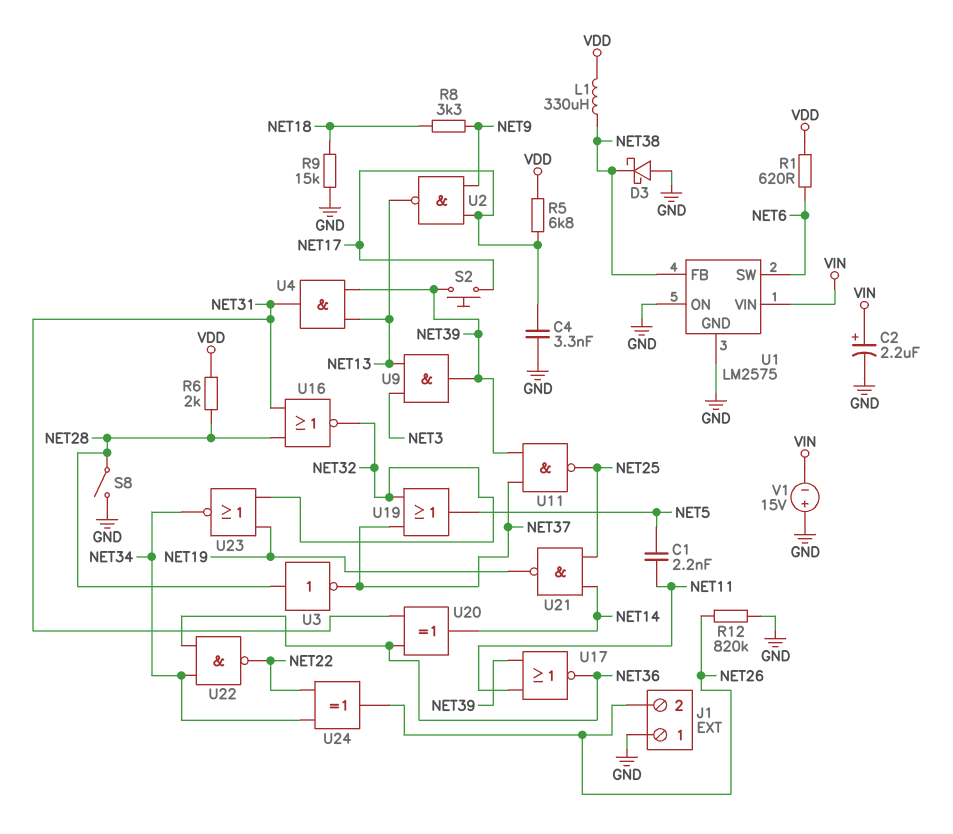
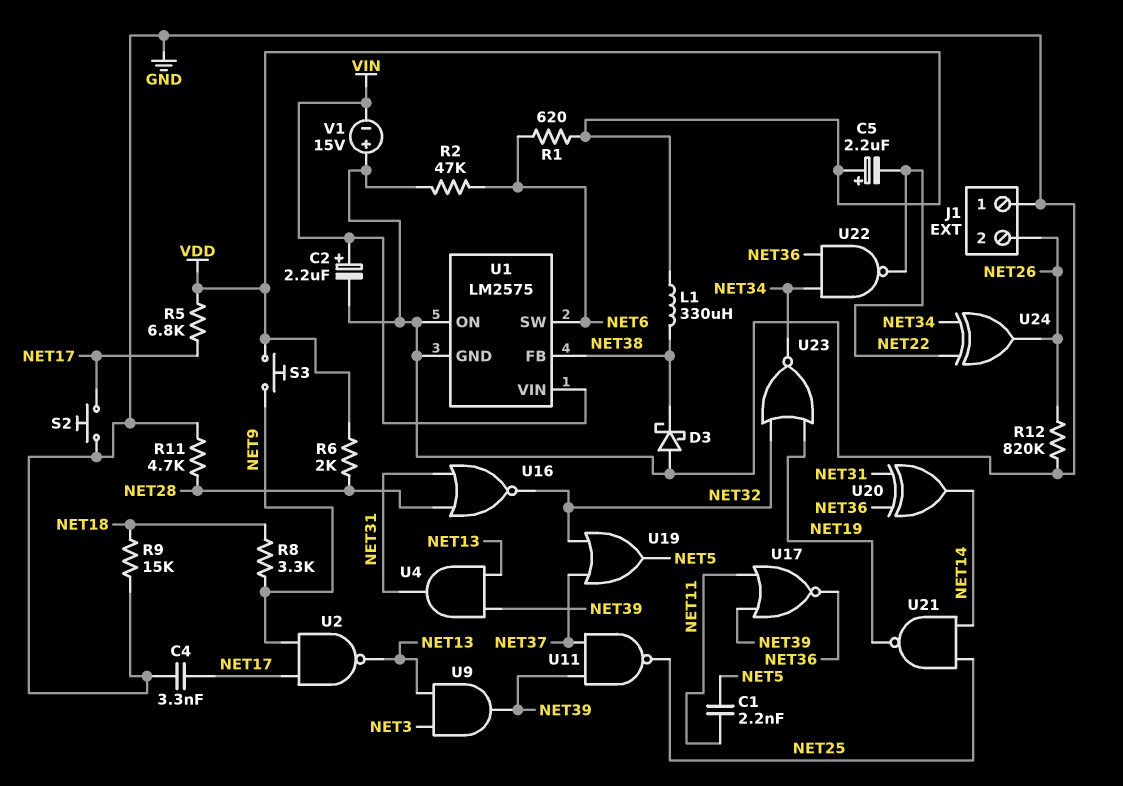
C5: none -> 2.2uF (plus VDD, minus NET22)
R2: none -> 47k (GND, NET6)
R11: none -> 4.7k (GND, NET28)
S2: button (NET17, NET39) -> button (GND, NET17)
S3: none -> button (NET9, VDD)
S8: switch (GND, NET28) -> none
U3: NOT (in NET28, out NET37) -> none

